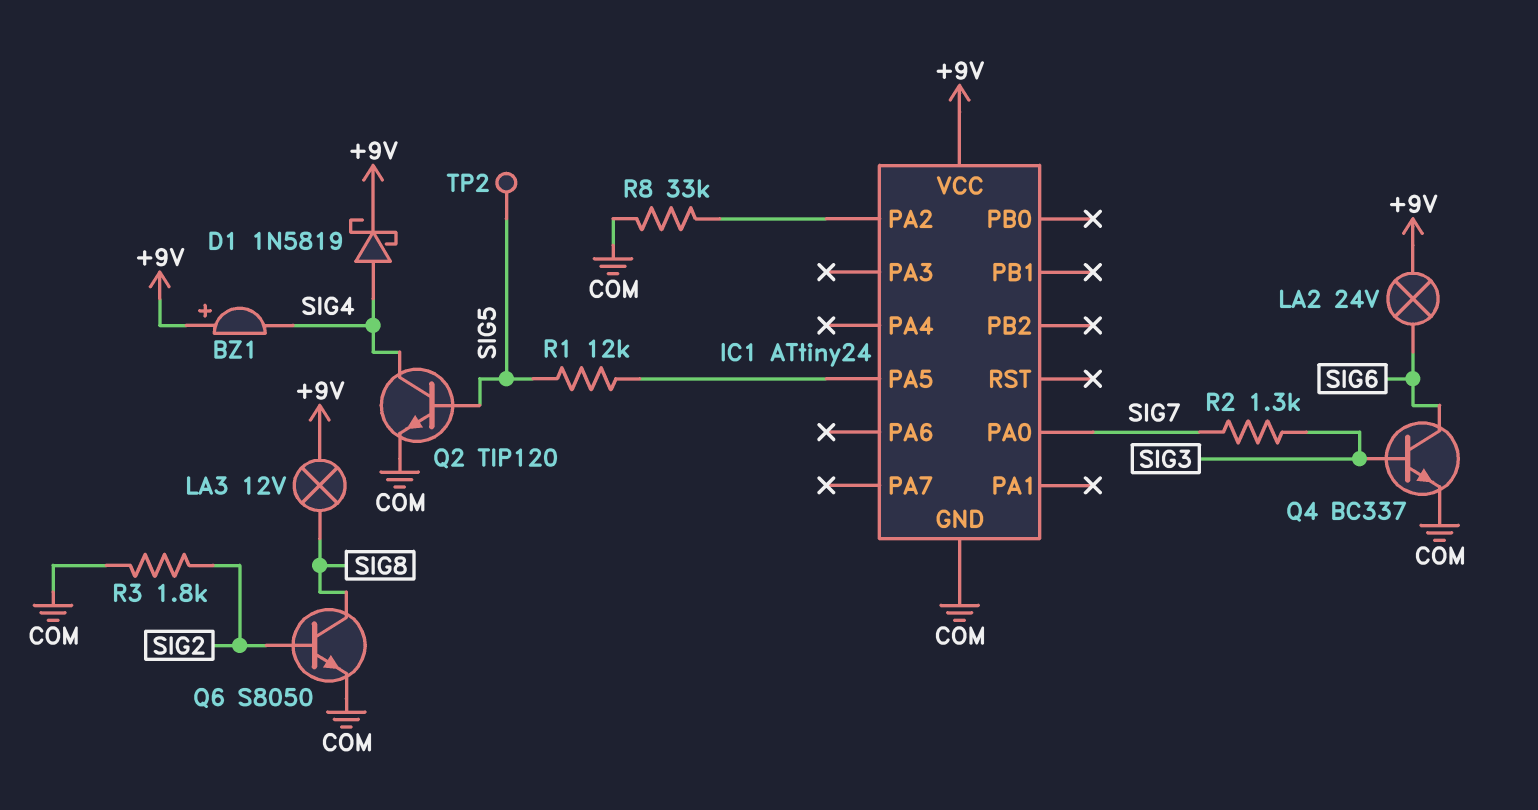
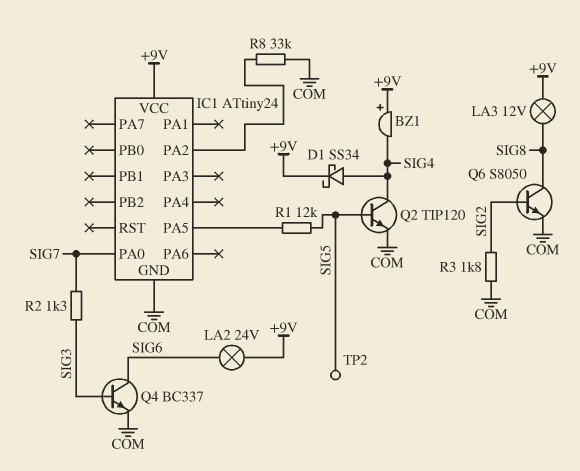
D1: schottky 1N5819 (A SIG4, K +9V) -> schottky SS34 (A SIG4, K +9V)

